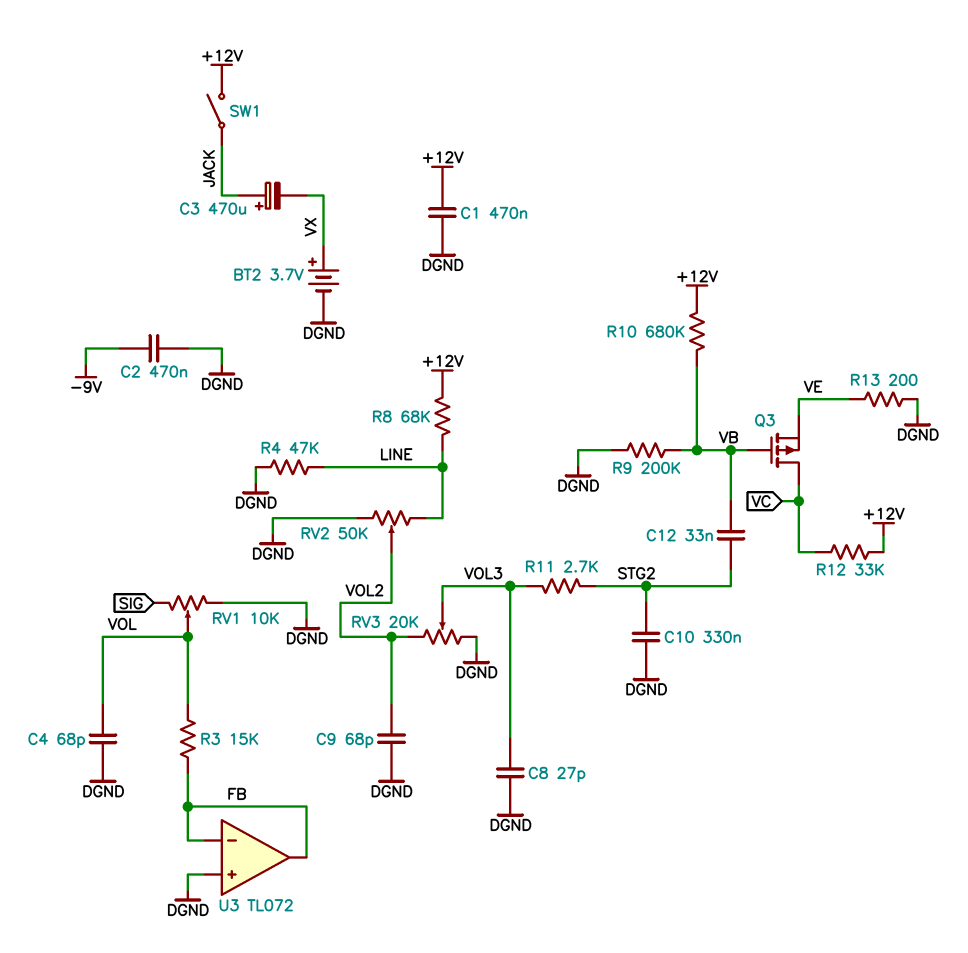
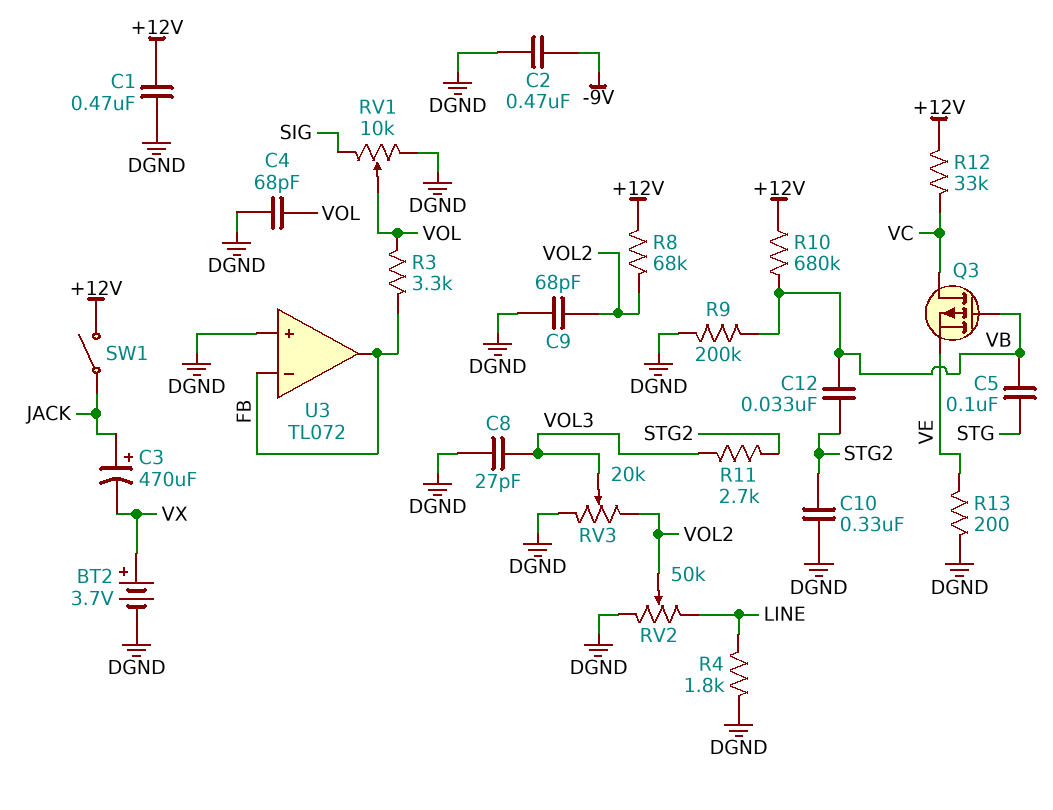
C5: none -> 100nF (STG, VB)
R3: 15k (FB, VOL) -> 3.3k (FB, VOL)
R4: 47k (DGND, LINE) -> 1.8k (DGND, LINE)
R8: 68k (+12V, LINE) -> 68k (+12V, VOL2)

